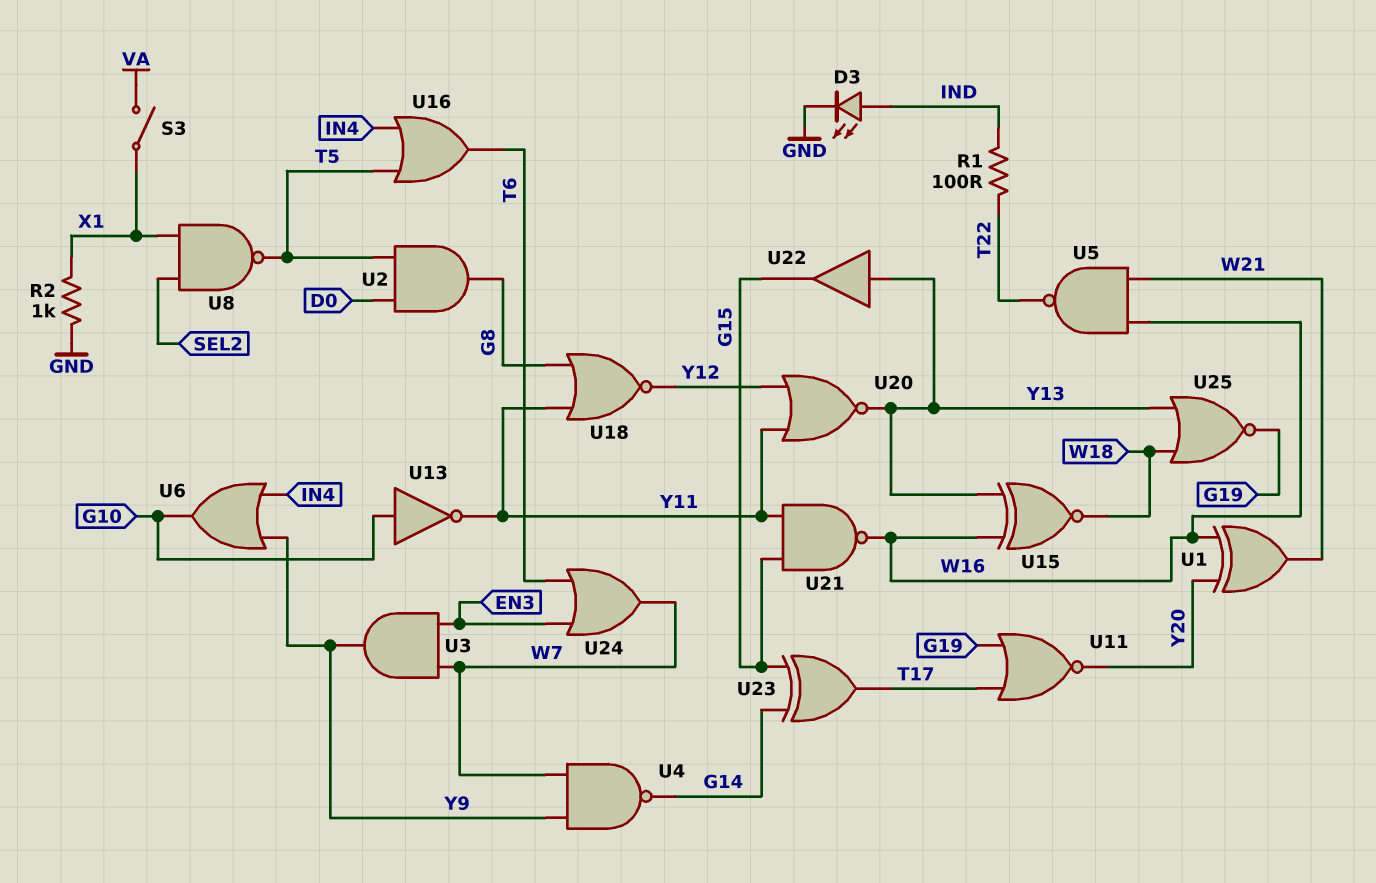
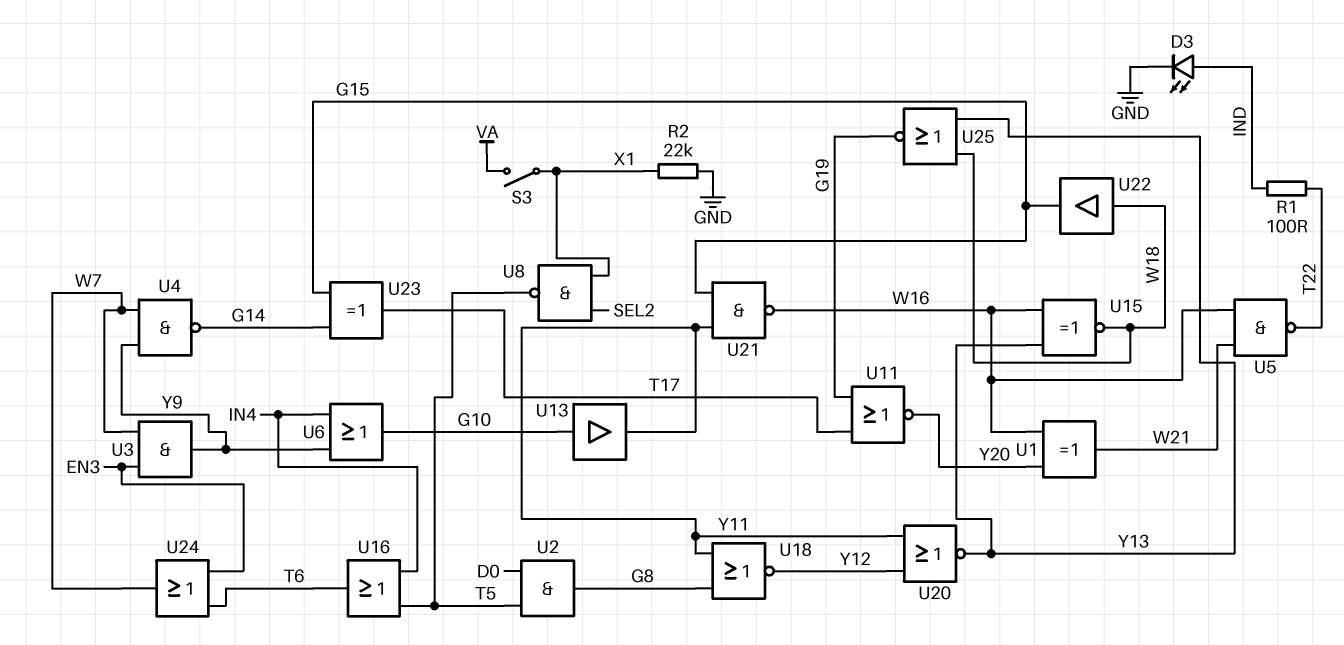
R2: 1k (GND, X1) -> 22k (GND, X1)
U13: NOT (in G10, out Y11) -> buffer (in G10, out Y11)
U22: buffer (in Y13, out G15) -> buffer (in W18, out G15)

